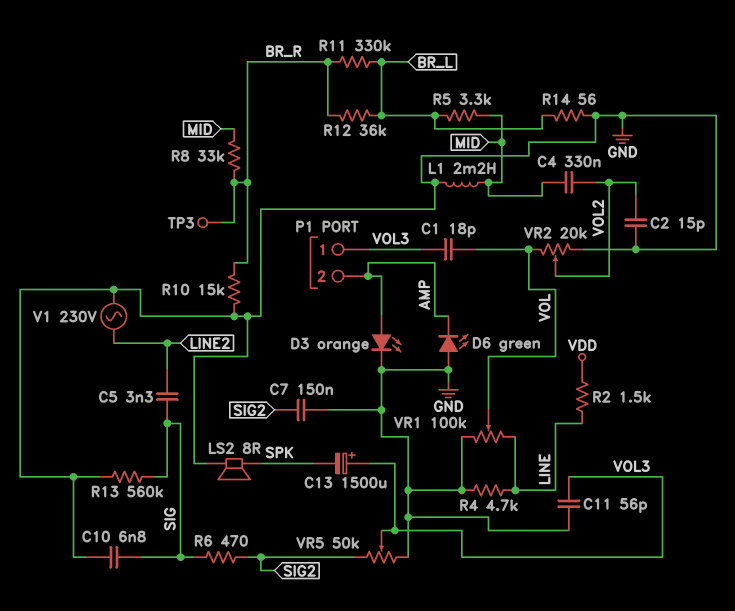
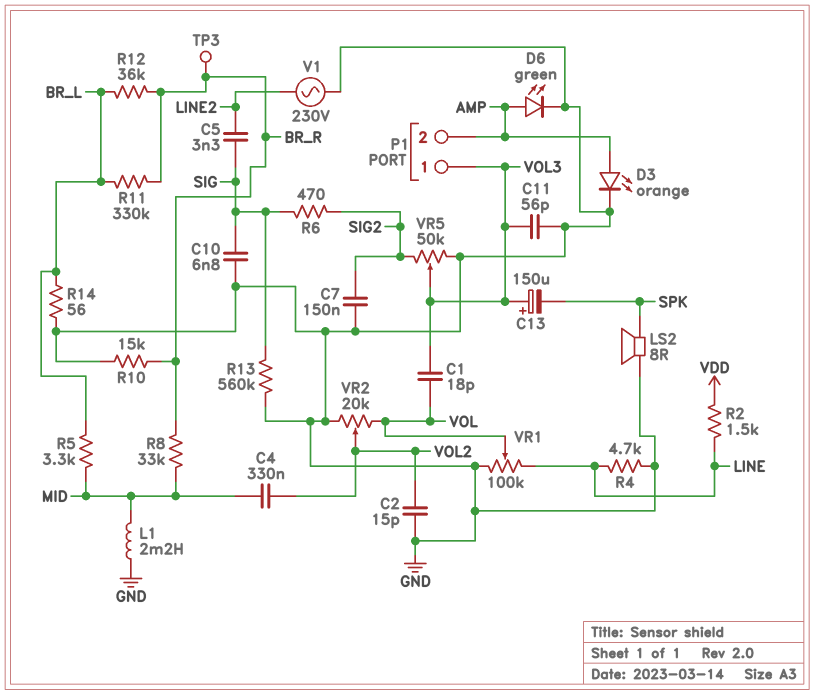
C13: 1500uF (plus VOL3, minus SPK) -> 150uF (plus VOL3, minus SPK)
D6: LED green (A GND, K AMP) -> LED green (A AMP, K GND)

